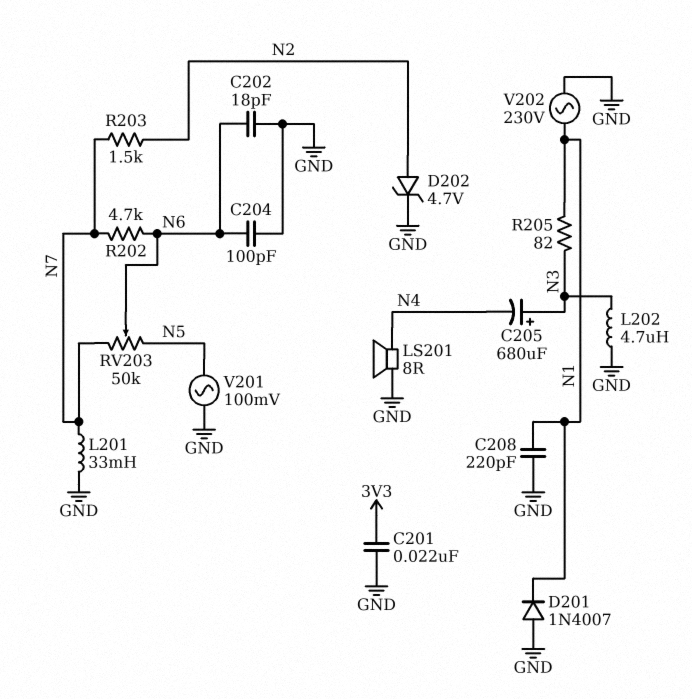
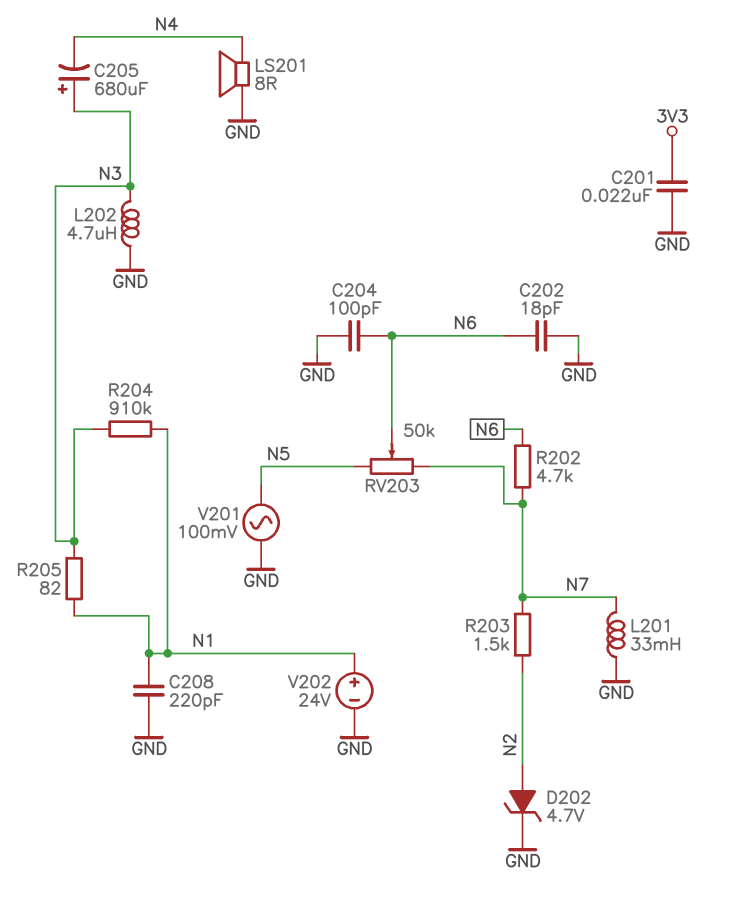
D201: diode 1N4007 (A GND, K N1) -> none
R204: none -> 910k (N1, N3)
V202: AC 230V (GND, N1) -> 24V (plus N1, minus GND)

